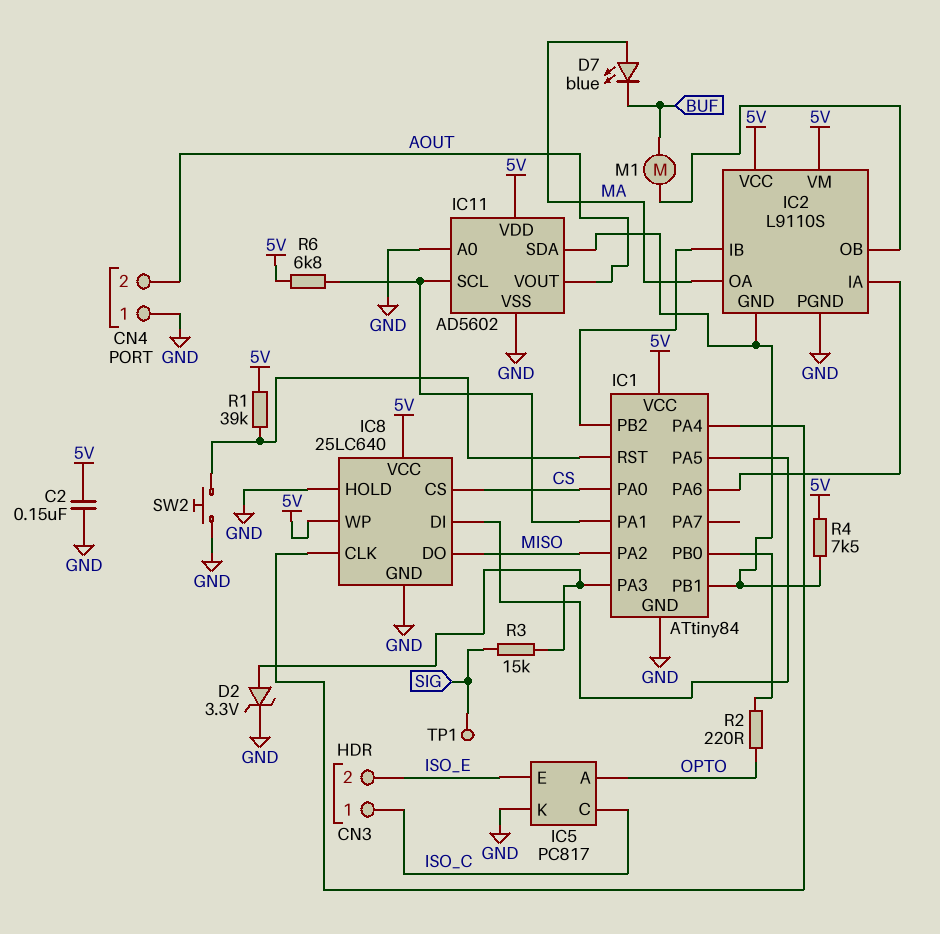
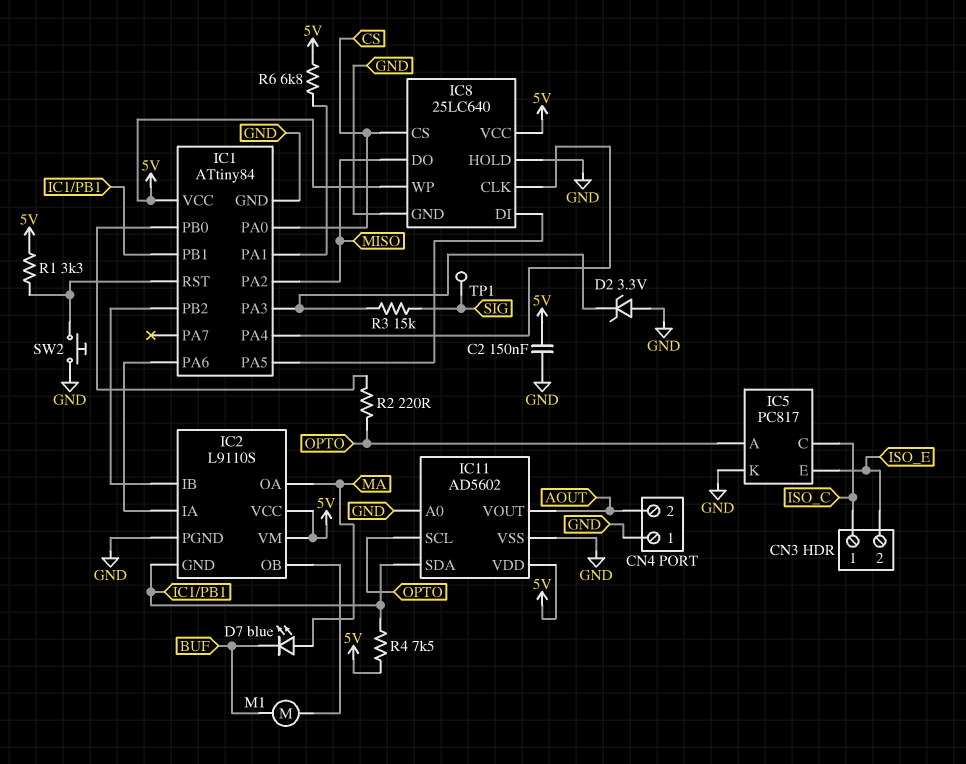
D2: zener 3.3V (A IC1/PA3, K GND) -> zener 3.3V (A GND, K IC1/PA3)
IC11 pin SCL: IC1/PA1 -> OPTO
R1: 39k (5V, IC1/RST) -> 3.3k (5V, IC1/RST)

